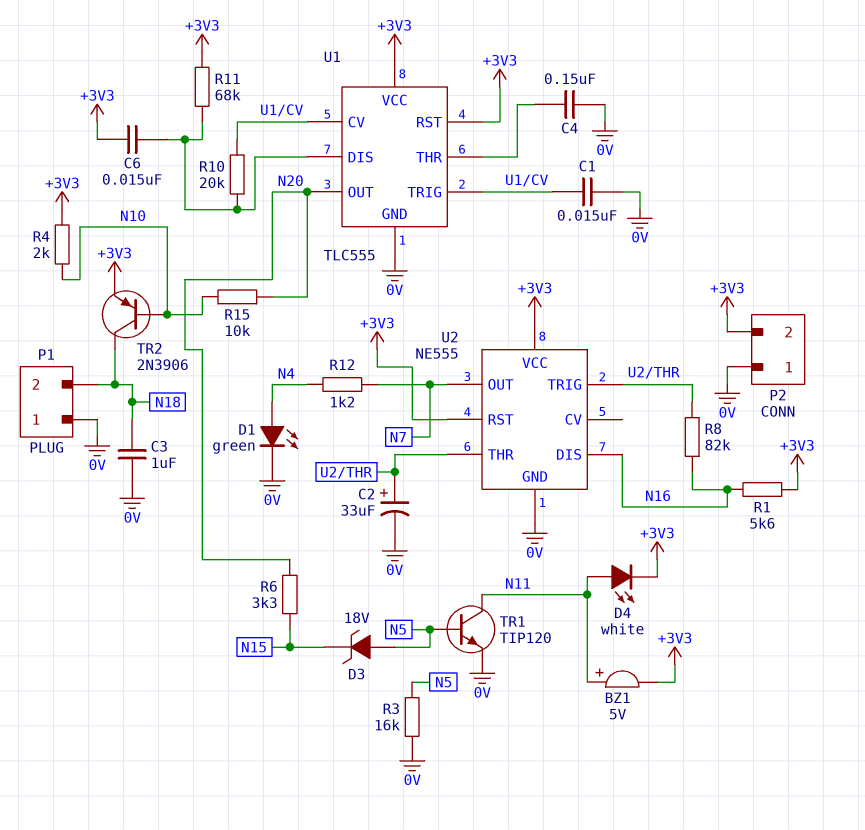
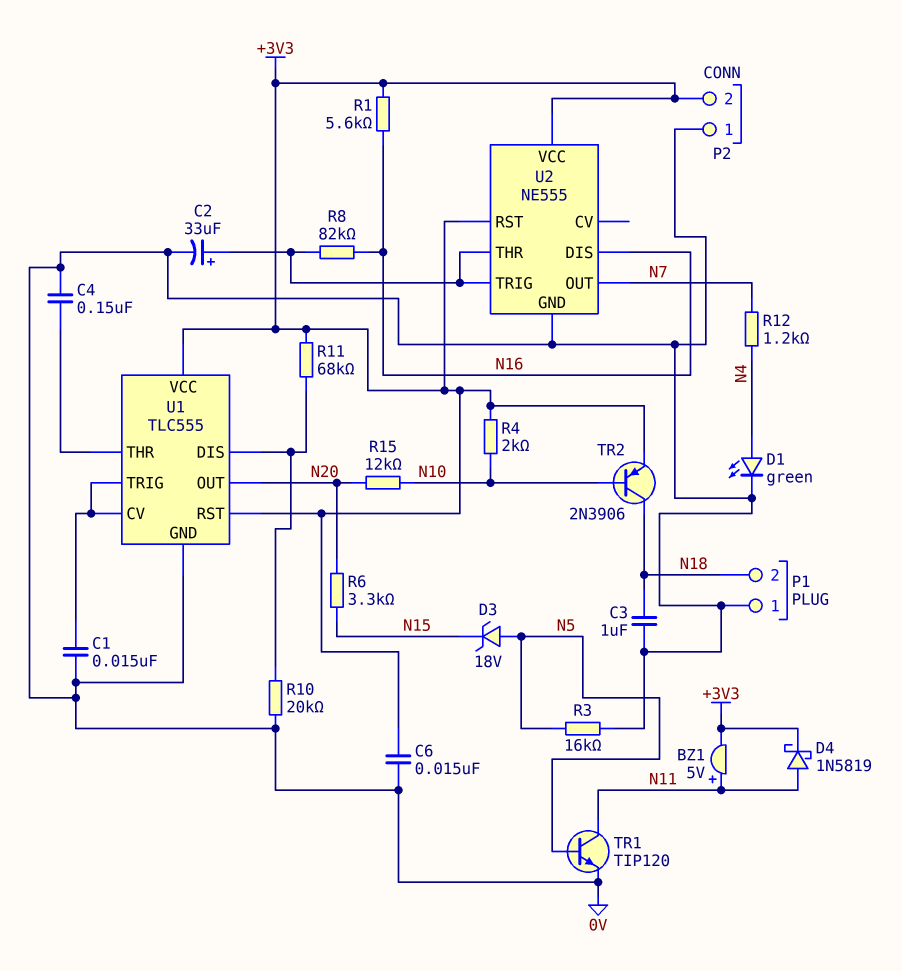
C6: 15nF (+3V3, U1/DIS) -> 15nF (+3V3, 0V)
D4: LED white (A N11, K +3V3) -> schottky 1N5819 (A N11, K +3V3)
R10: 20k (U1/CV, U1/DIS) -> 20k (0V, U1/DIS)
R15: 10k (N10, N20) -> 12k (N10, N20)

